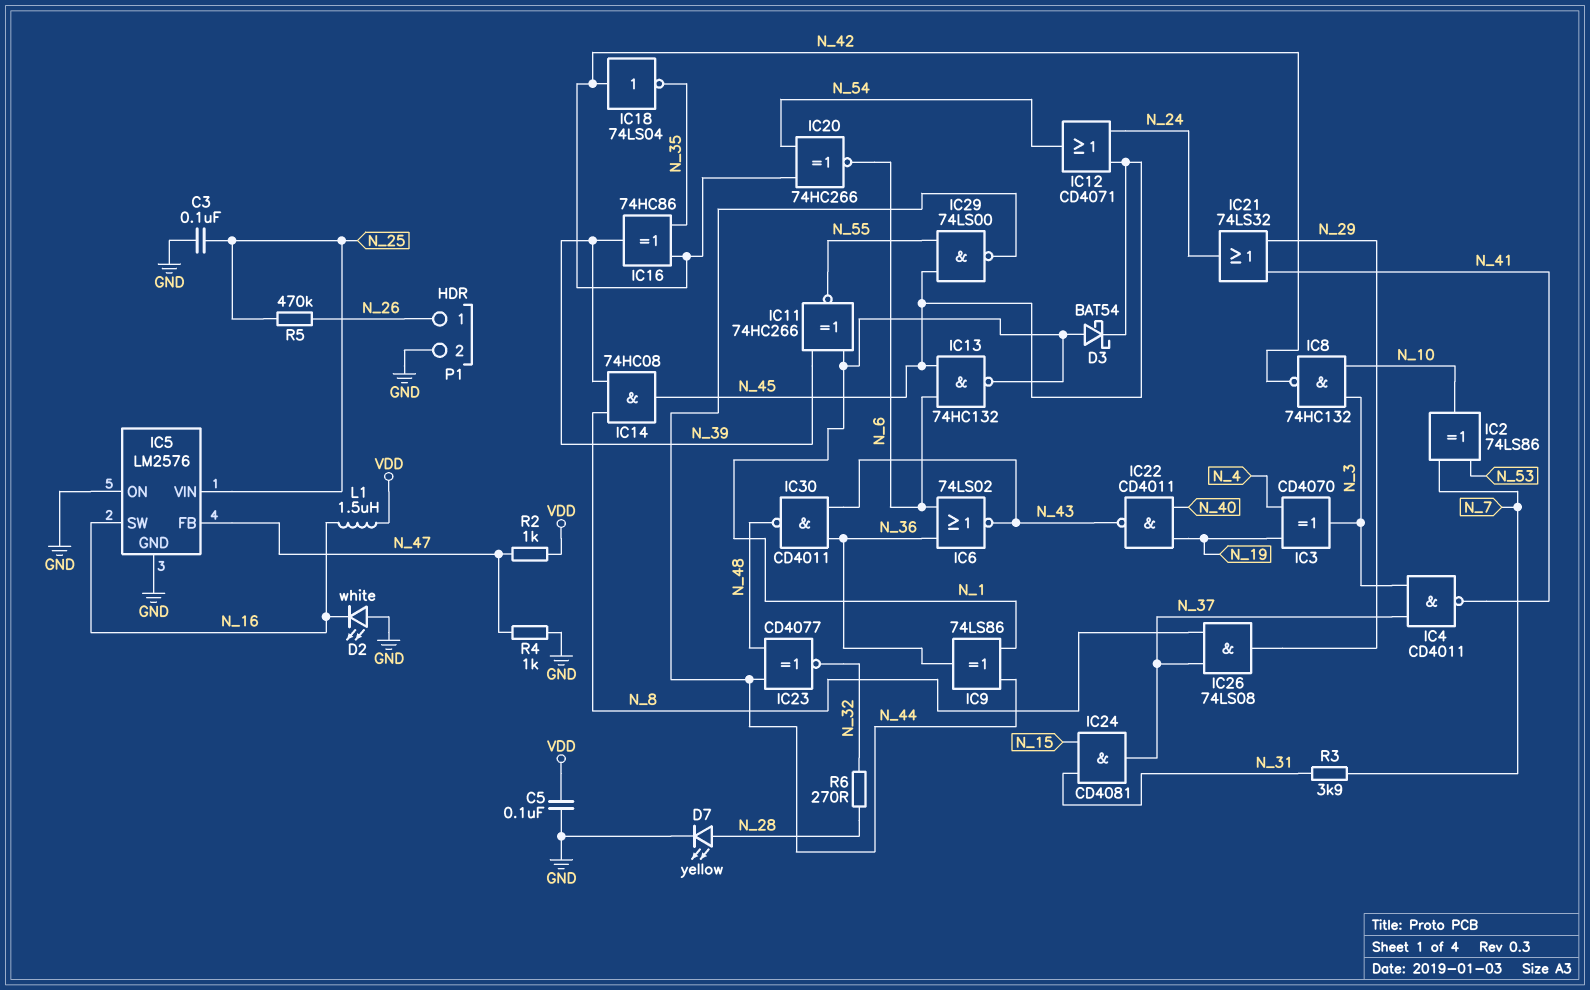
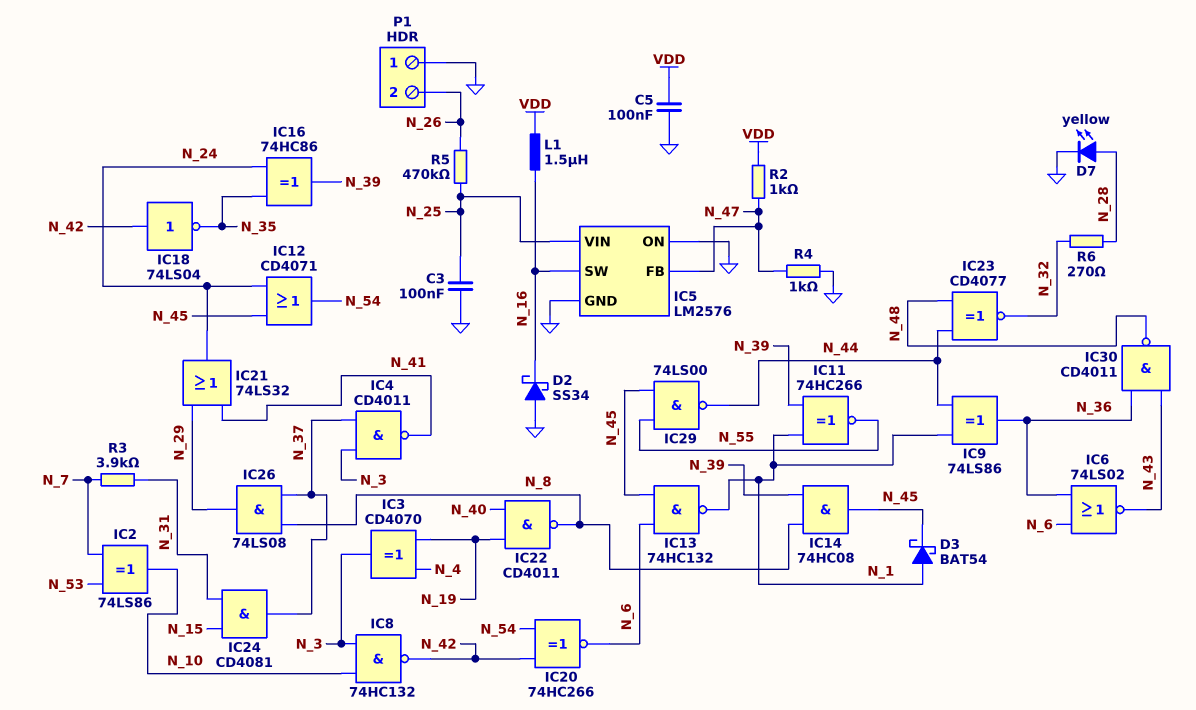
D2: LED white (A GND, K N_16) -> schottky SS34 (A GND, K N_16)
IC16: XOR 74HC86 (in N_35, in N_42, out N_39) -> XOR 74HC86 (in N_24, in N_35, out N_39)
IC22: NAND CD4011 (in N_19, in N_40, out N_43) -> NAND CD4011 (in N_19, in N_40, out N_8)
P1 pin 1: N_26 -> GND
P1 pin 2: GND -> N_26

